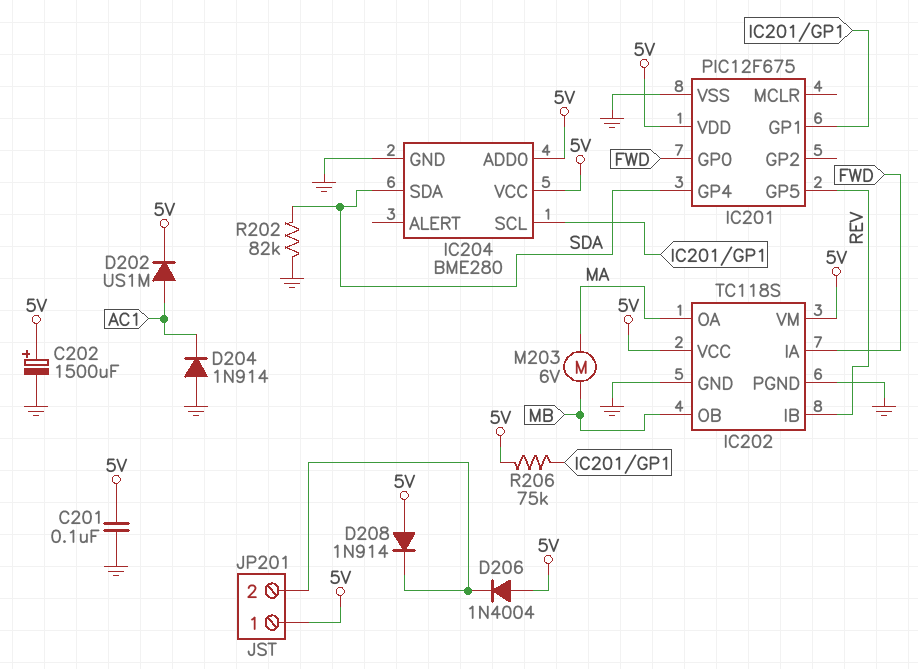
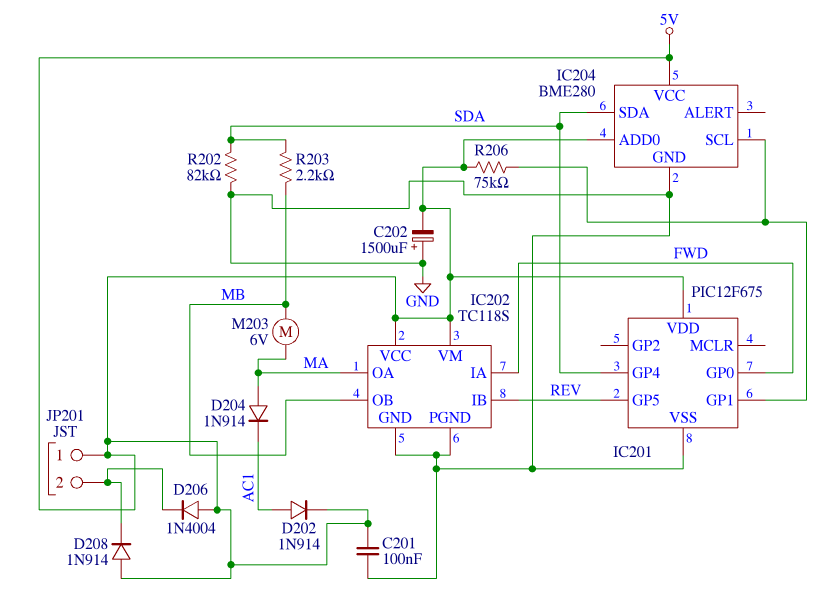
C202: 1500uF (plus 5V, minus GND) -> 1500uF (plus GND, minus 5V)
D202: diode US1M (A AC1, K 5V) -> diode 1N914 (A AC1, K 5V)
D204: diode 1N914 (A GND, K AC1) -> diode 1N914 (A MA, K AC1)
R203: none -> 2.2k (MB, SDA)

